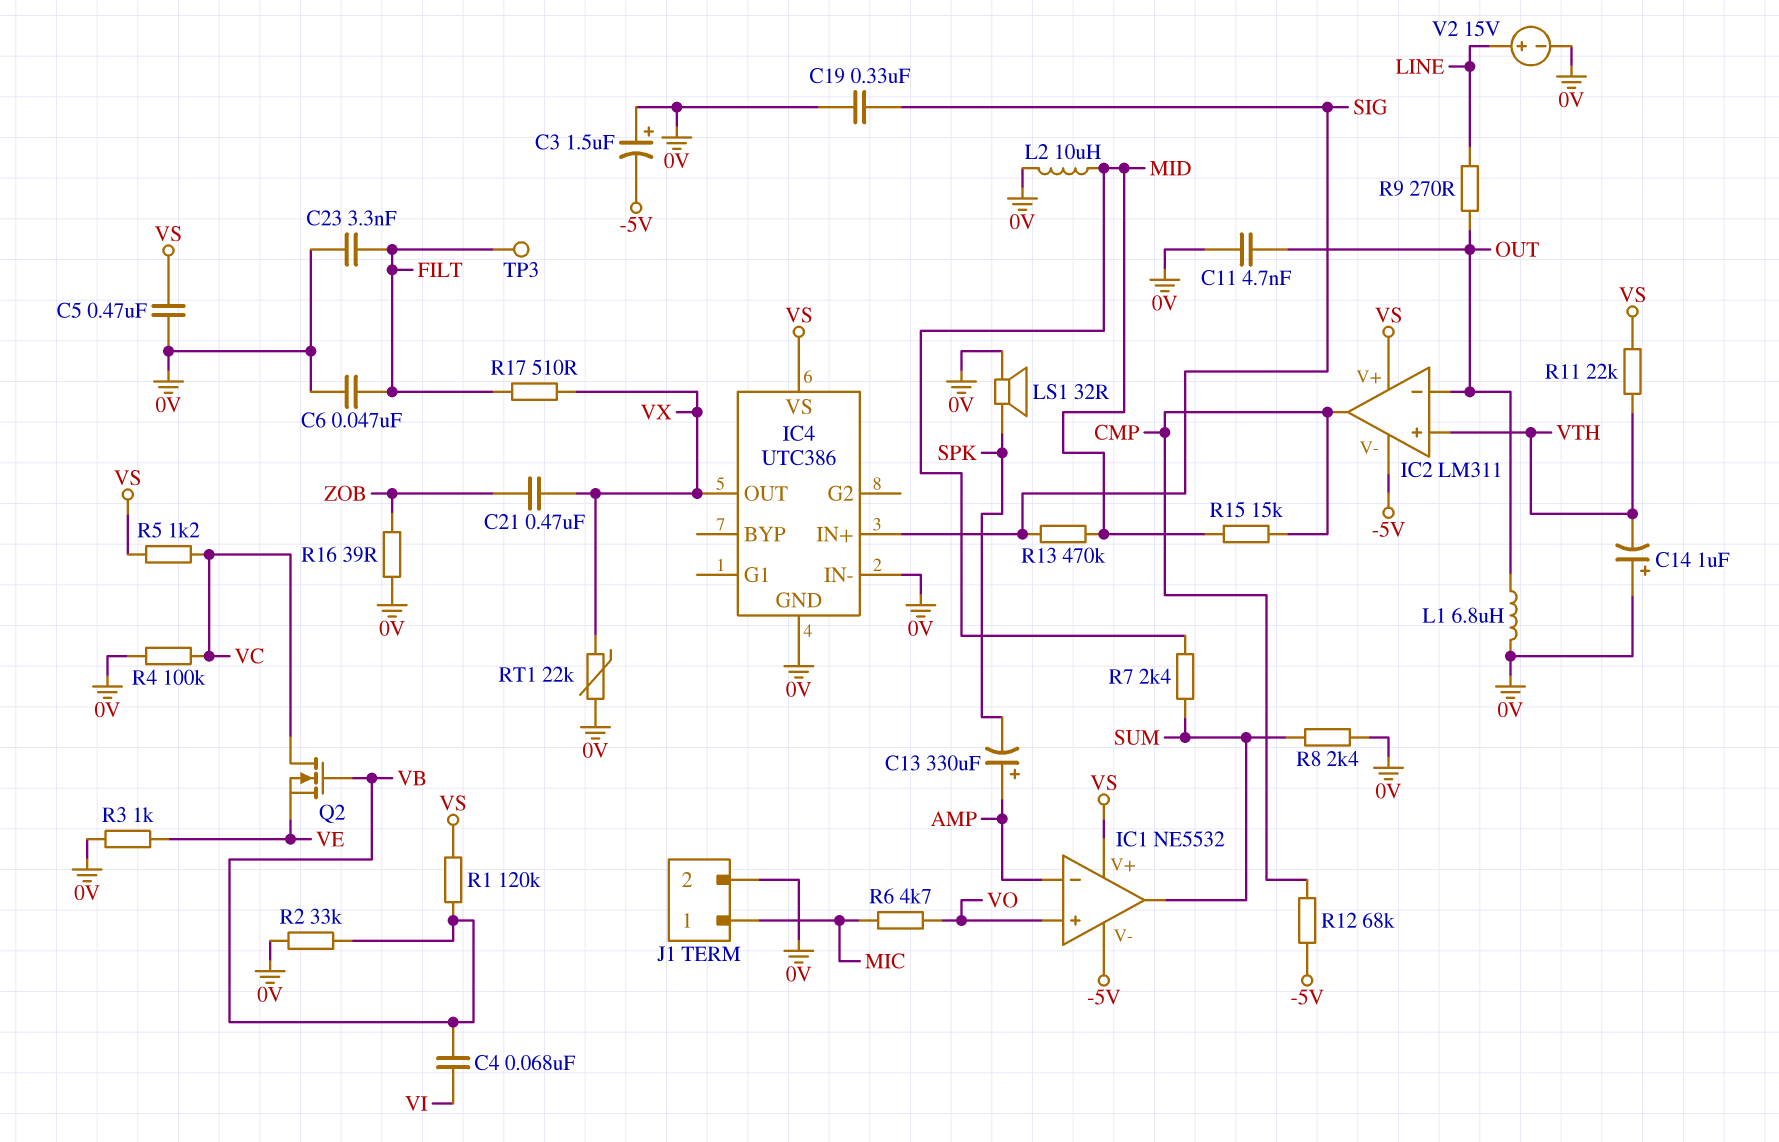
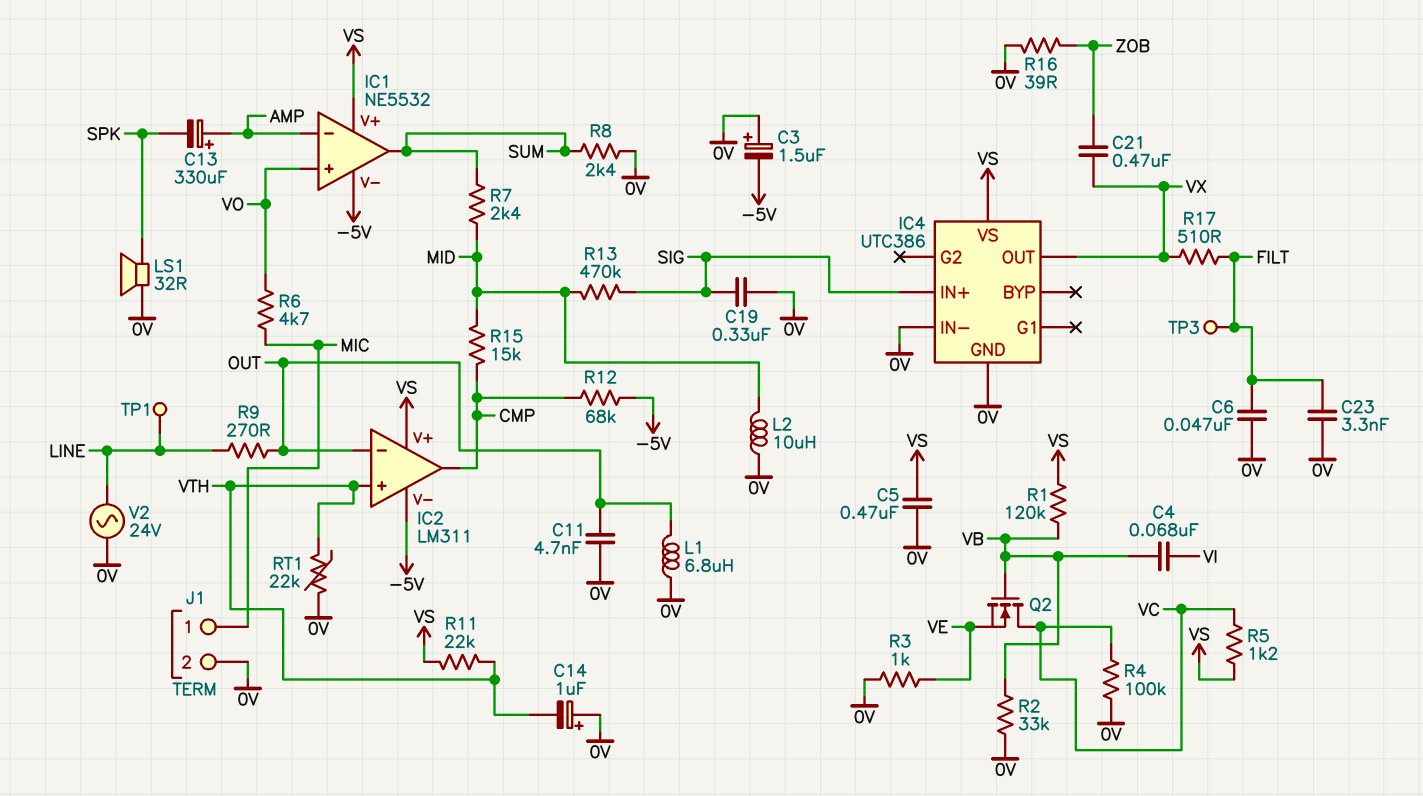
RT1: 22k (0V, VX) -> 22k (0V, VTH)
TP1: none -> test point (LINE)
V2: 15V (plus LINE, minus 0V) -> AC 24V (0V, LINE)

